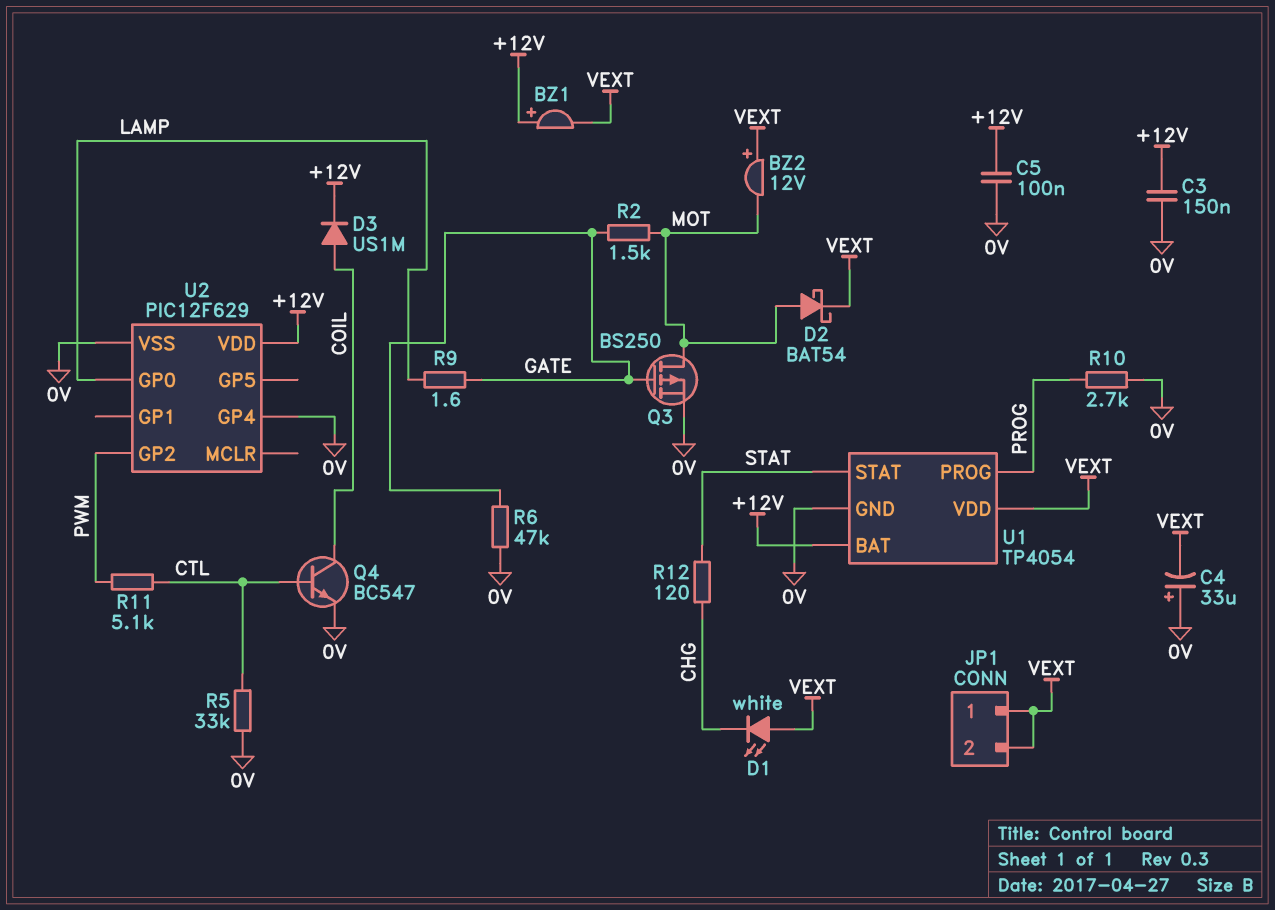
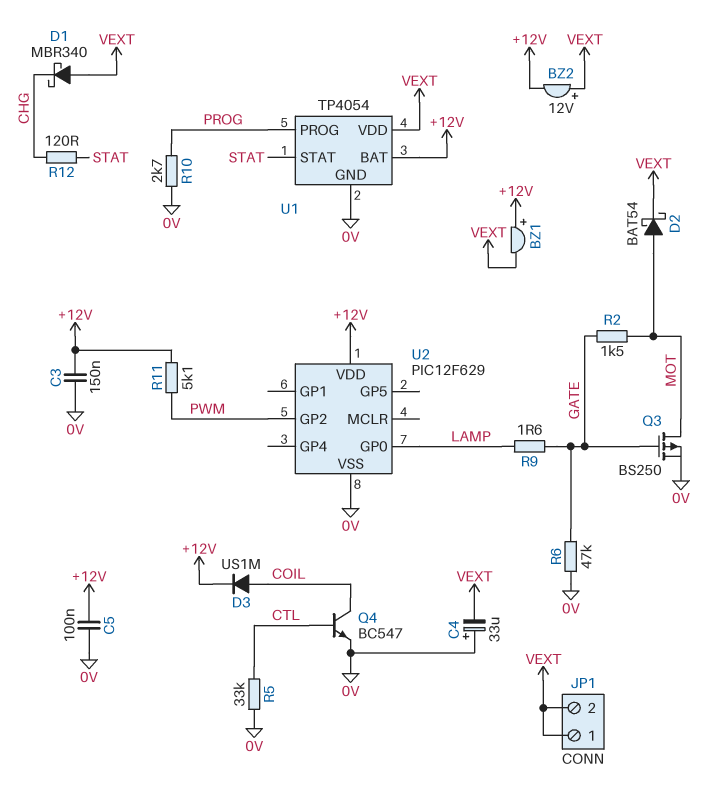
BZ2: buzzer 12V (plus VEXT, minus MOT) -> buzzer 12V (plus VEXT, minus +12V)
D1: LED white (A VEXT, K CHG) -> schottky MBR340 (A VEXT, K CHG)
R11: 5.1k (CTL, PWM) -> 5.1k (+12V, PWM)
U2 pin GP4: 0V -> none

